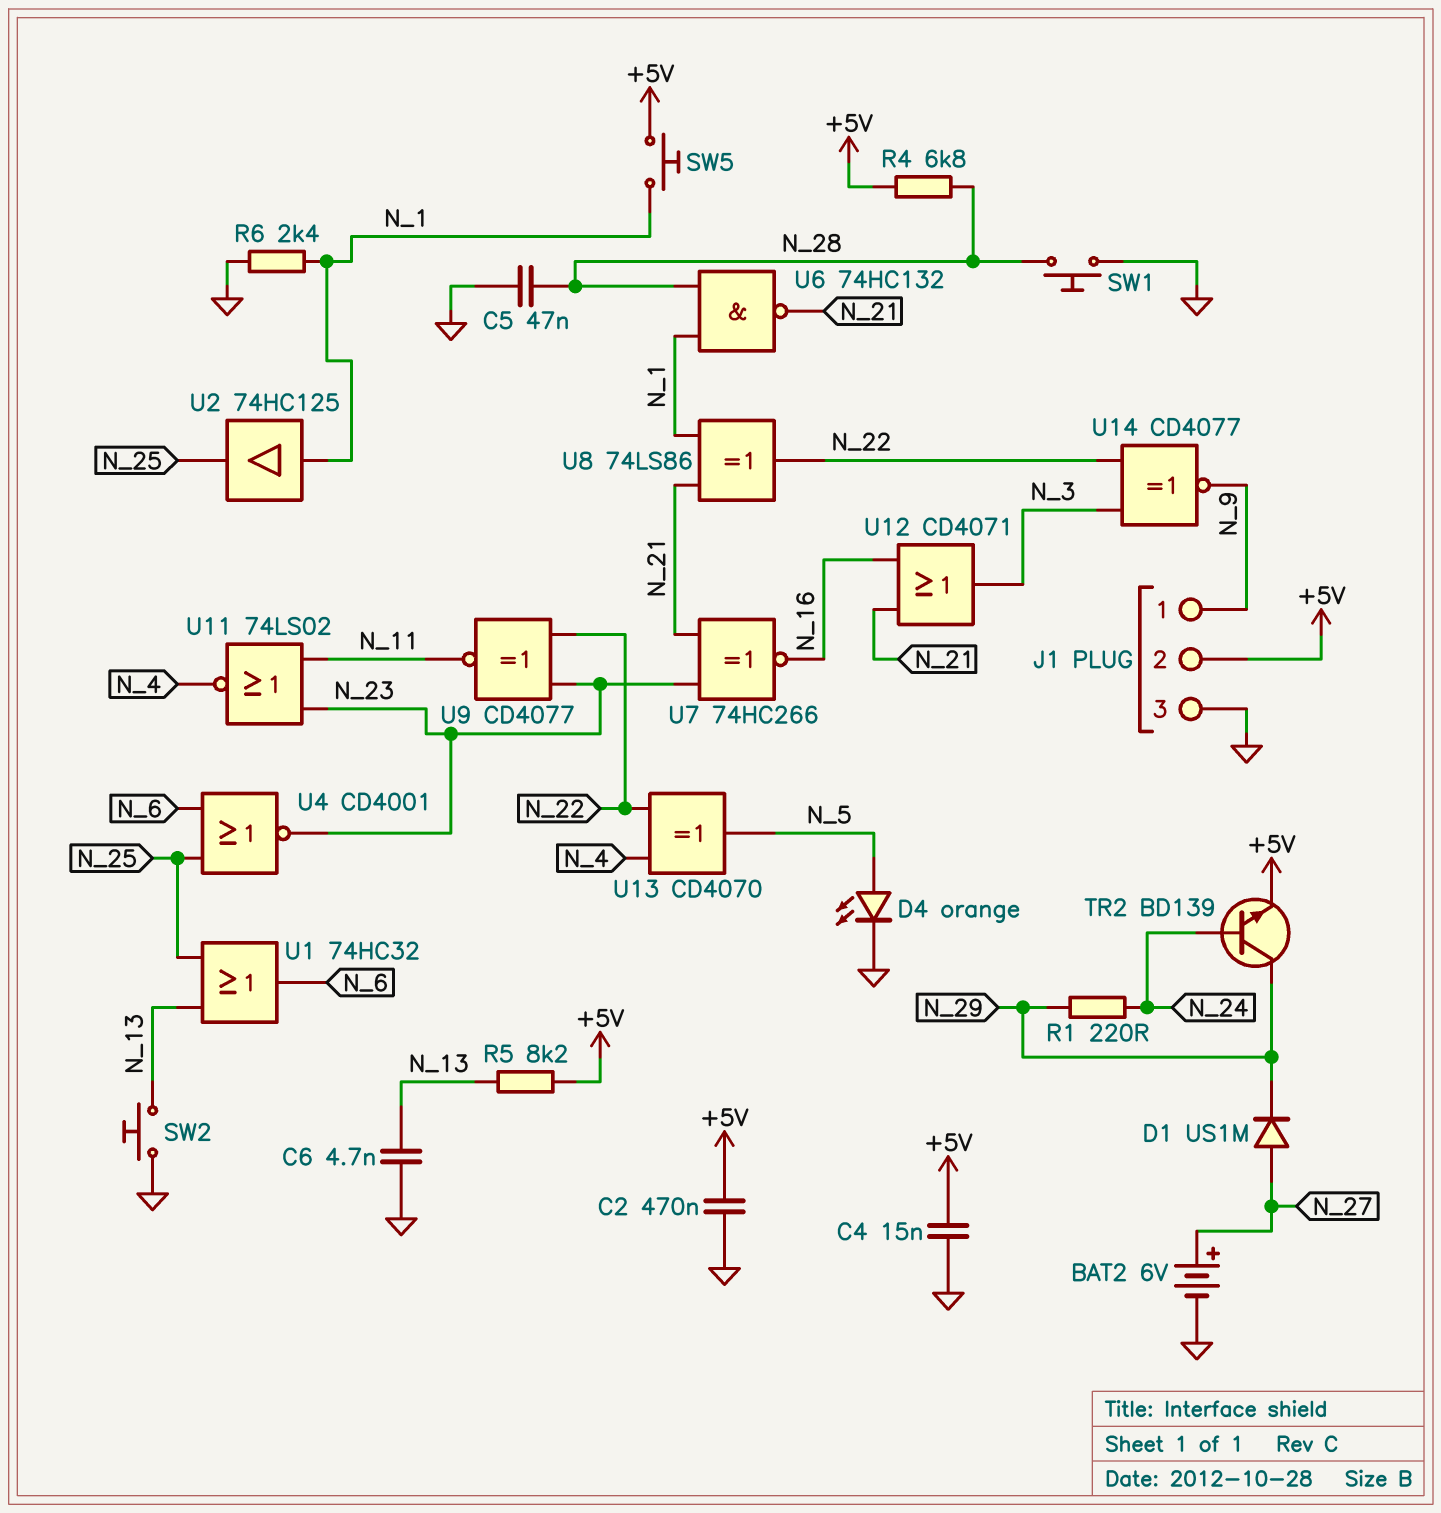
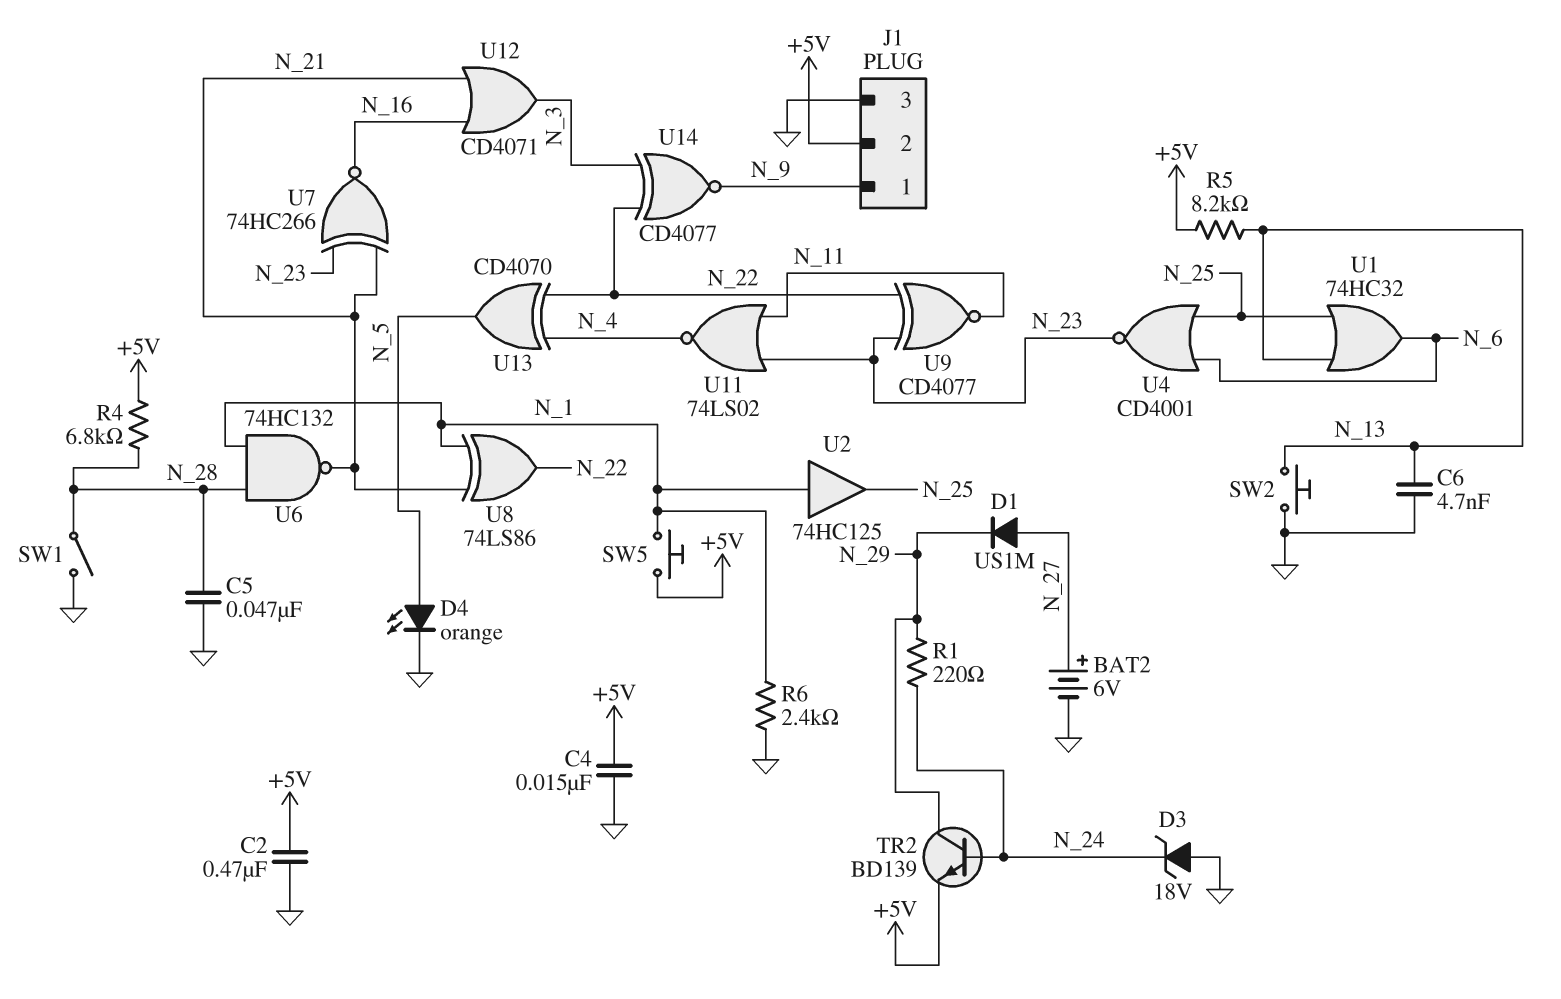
D3: none -> zener 18V (A GND, K N_24)
SW1: button (GND, N_28) -> switch (GND, N_28)

